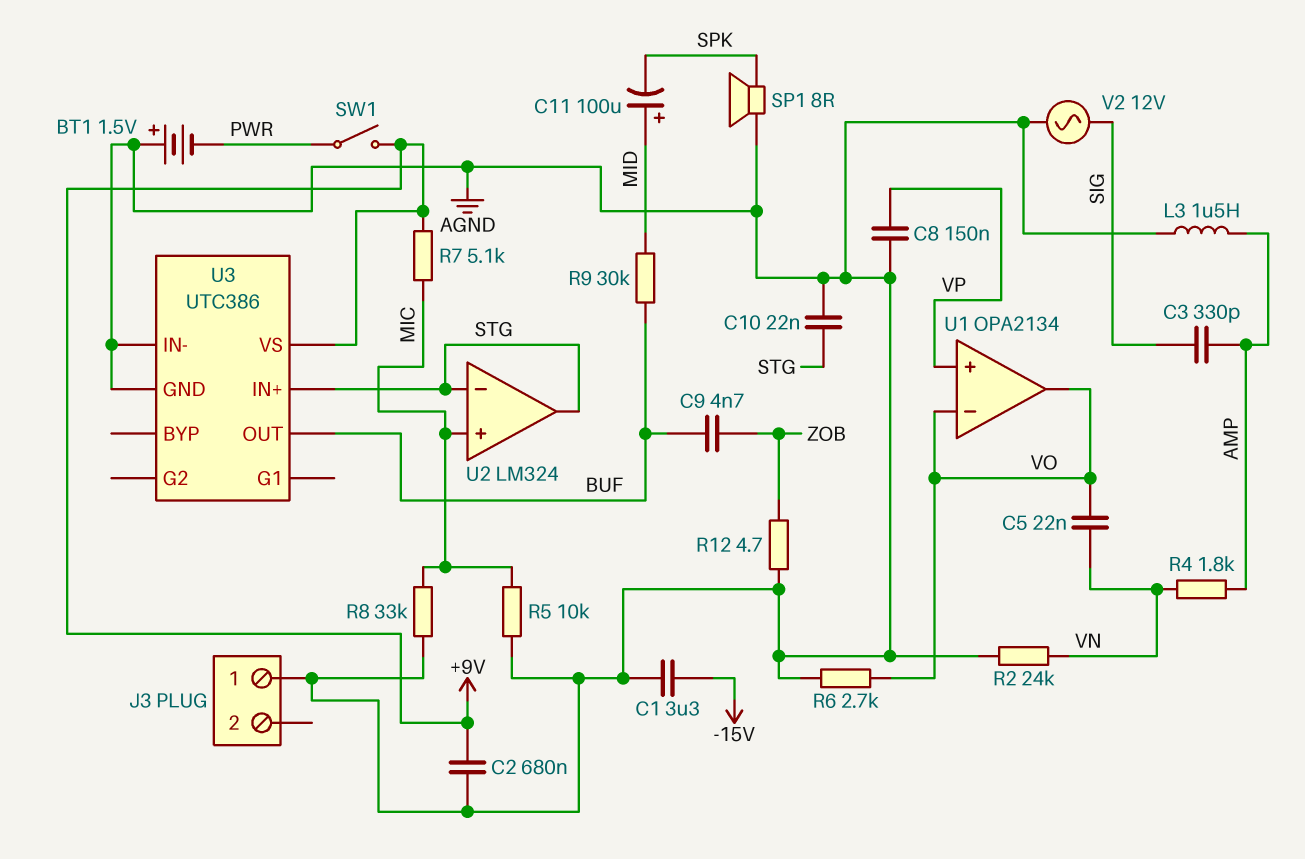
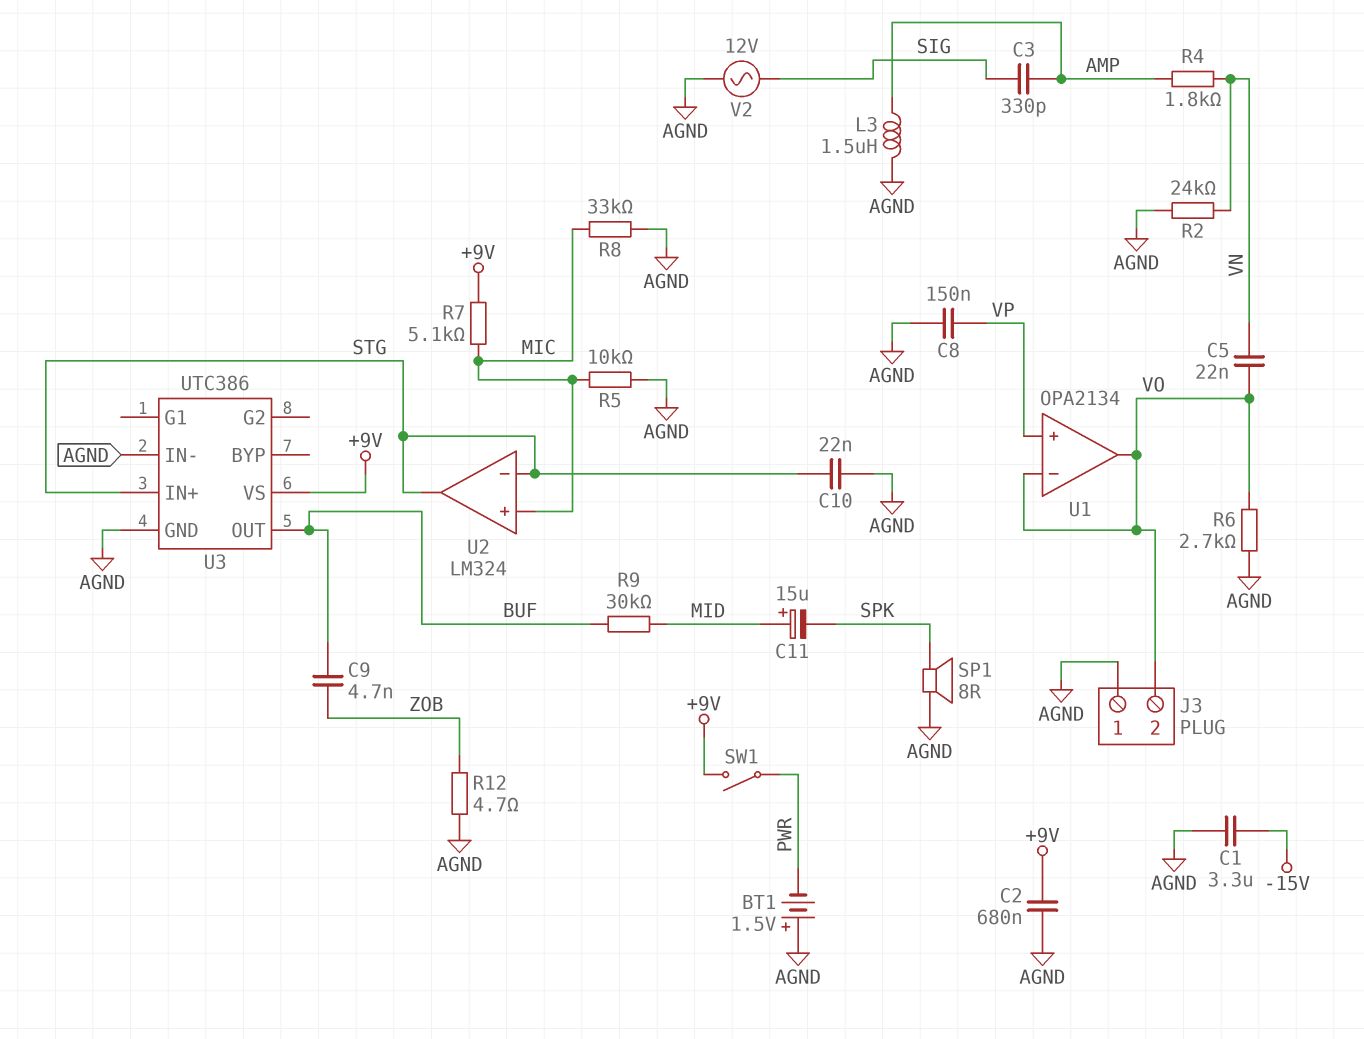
C11: 100uF (plus MID, minus SPK) -> 15uF (plus MID, minus SPK)
J3 pin 2: none -> VO

